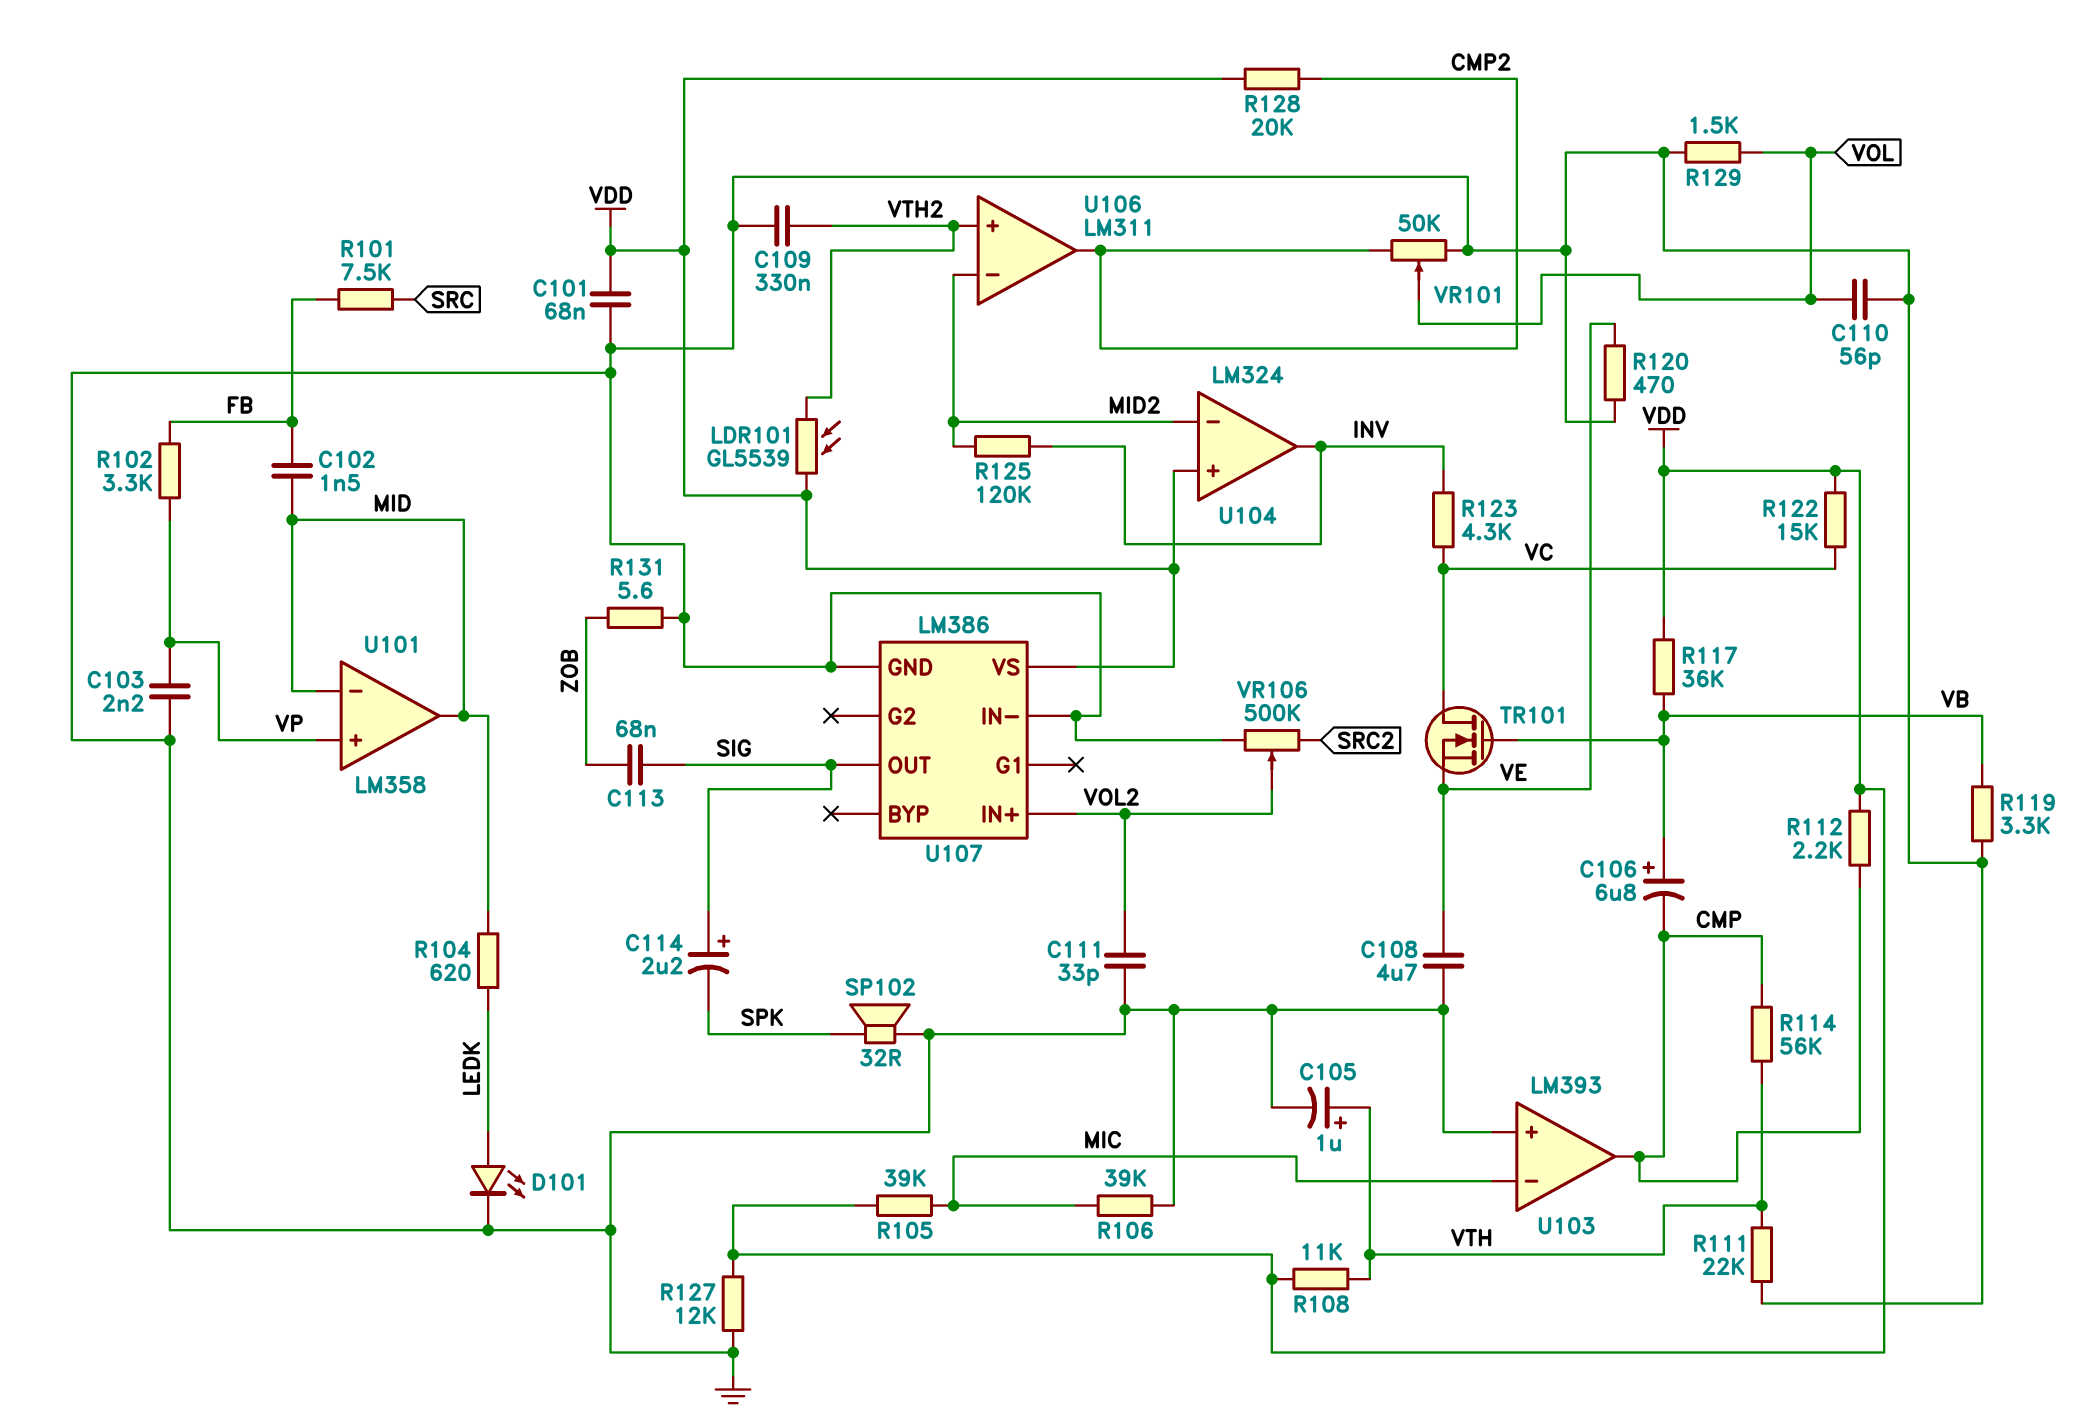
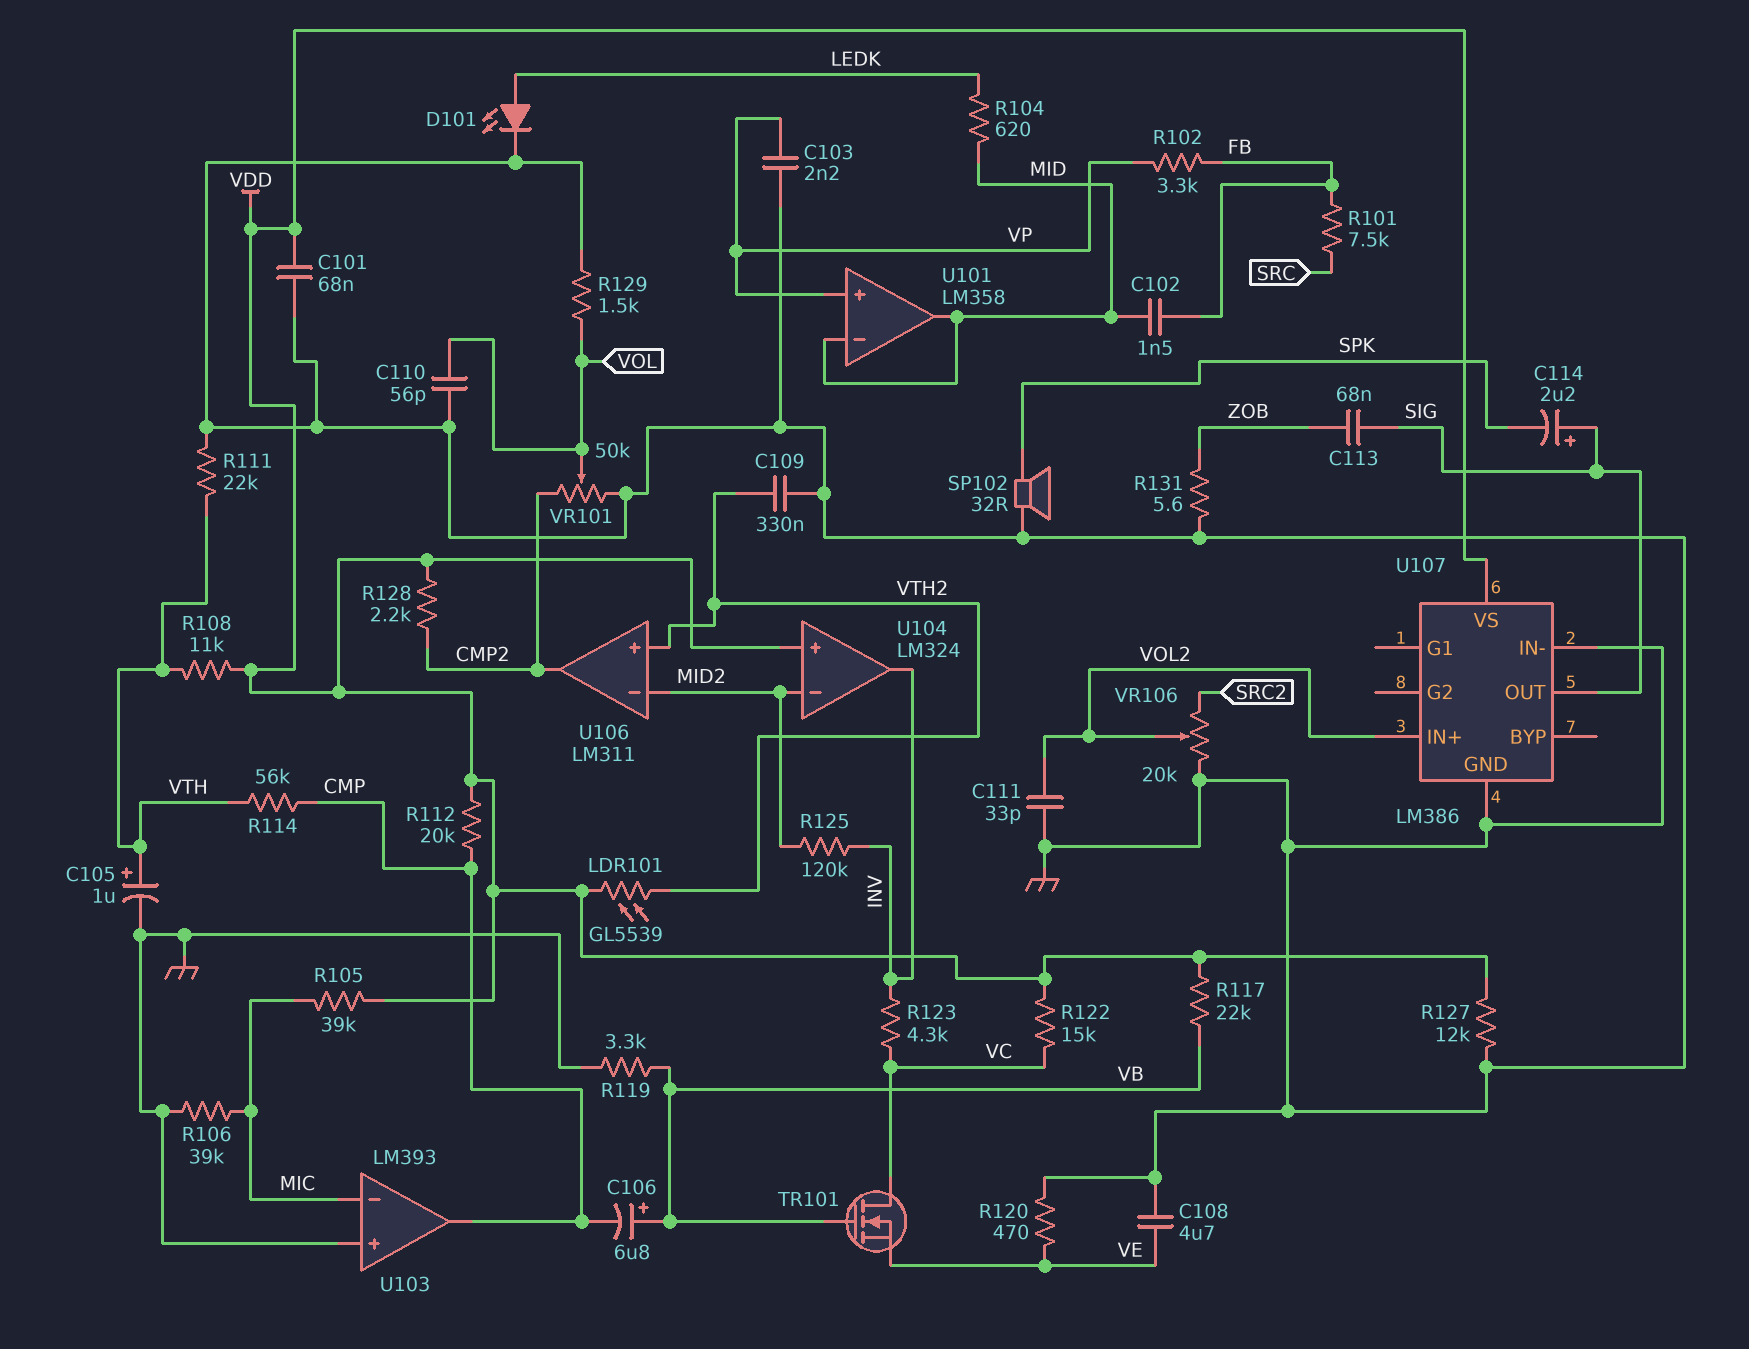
R112: 2.2k (CMP, VDD) -> 20k (CMP, VDD)
R117: 36k (VB, VDD) -> 22k (VB, VDD)
R128: 20k (CMP2, VDD) -> 2.2k (CMP2, VDD)
VR106: 500k (GND, SRC2, wiper VOL2) -> 20k (GND, SRC2, wiper VOL2)

